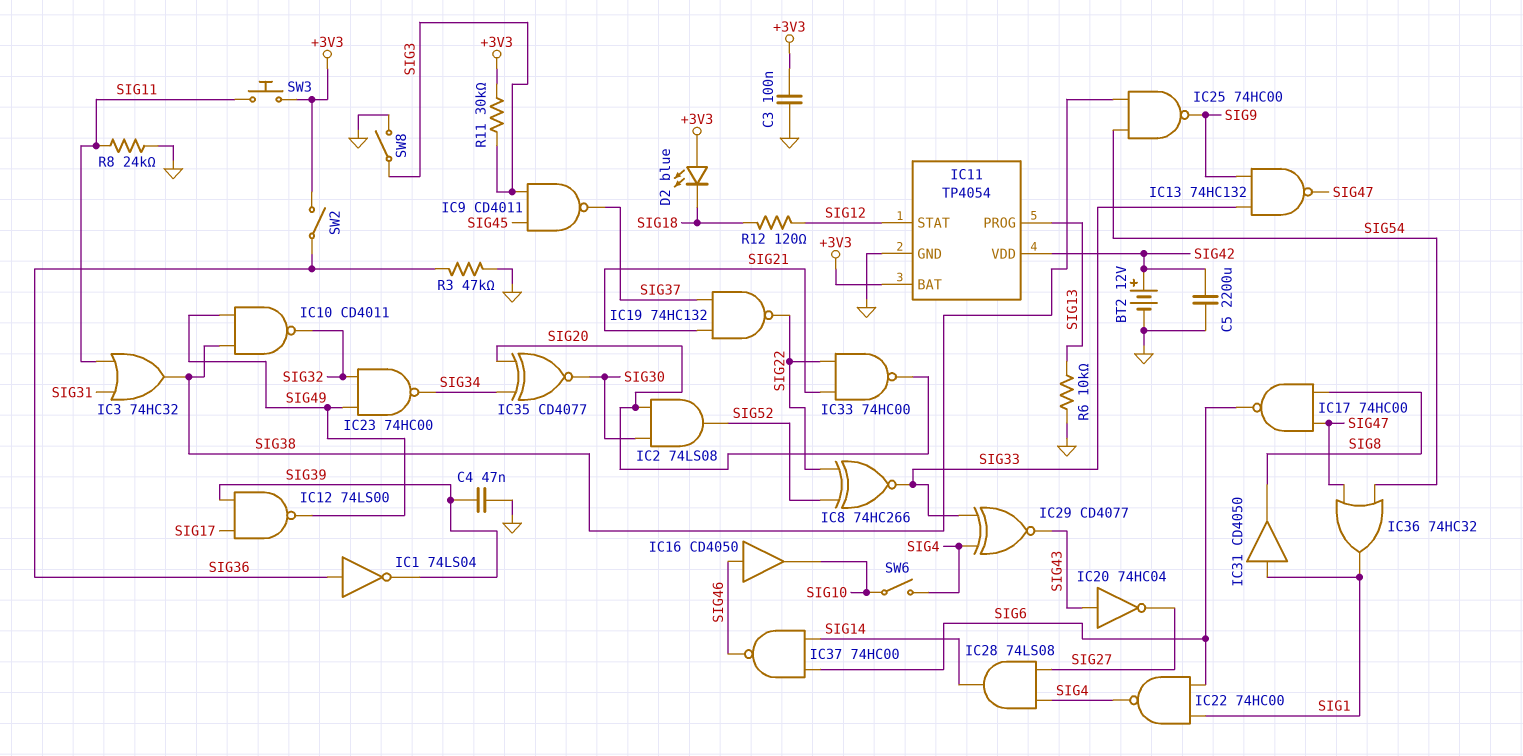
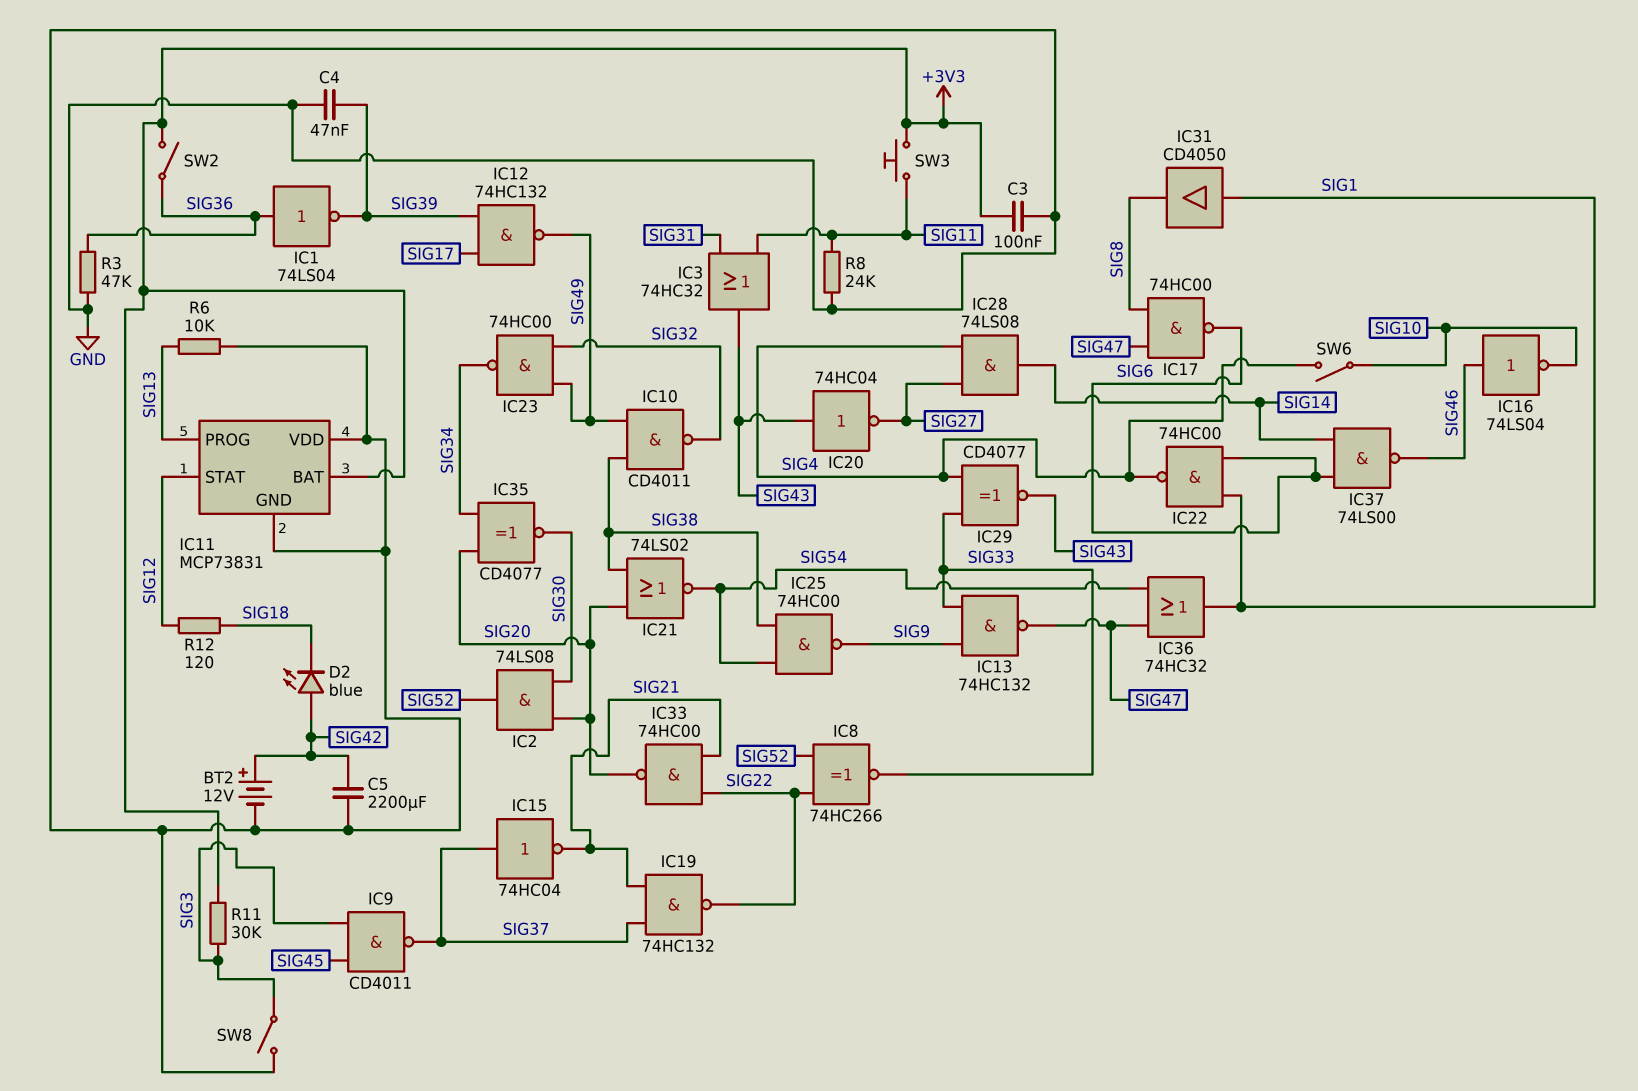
D2: LED blue (A +3V3, K SIG18) -> LED blue (A SIG42, K SIG18)
IC3: OR 74HC32 (in SIG11, in SIG31, out SIG38) -> OR 74HC32 (in SIG11, in SIG31, out SIG43)
IC11: TP4054 -> MCP73831
IC11 pin VDD: SIG42 -> GND
IC12: NAND 74LS00 (in SIG17, in SIG39, out SIG49) -> NAND 74HC132 (in SIG17, in SIG39, out SIG49)
IC15: none -> NOT 74HC04 (in SIG37, out SIG21)
IC16: buffer CD4050 (in SIG46, out SIG10) -> NOT 74LS04 (in SIG46, out SIG10)
IC21: none -> NOR 74LS02 (in SIG20, in SIG38, out SIG54)
IC37: NAND 74HC00 (in SIG6, in SIG14, out SIG46) -> NAND 74LS00 (in SIG6, in SIG14, out SIG46)

